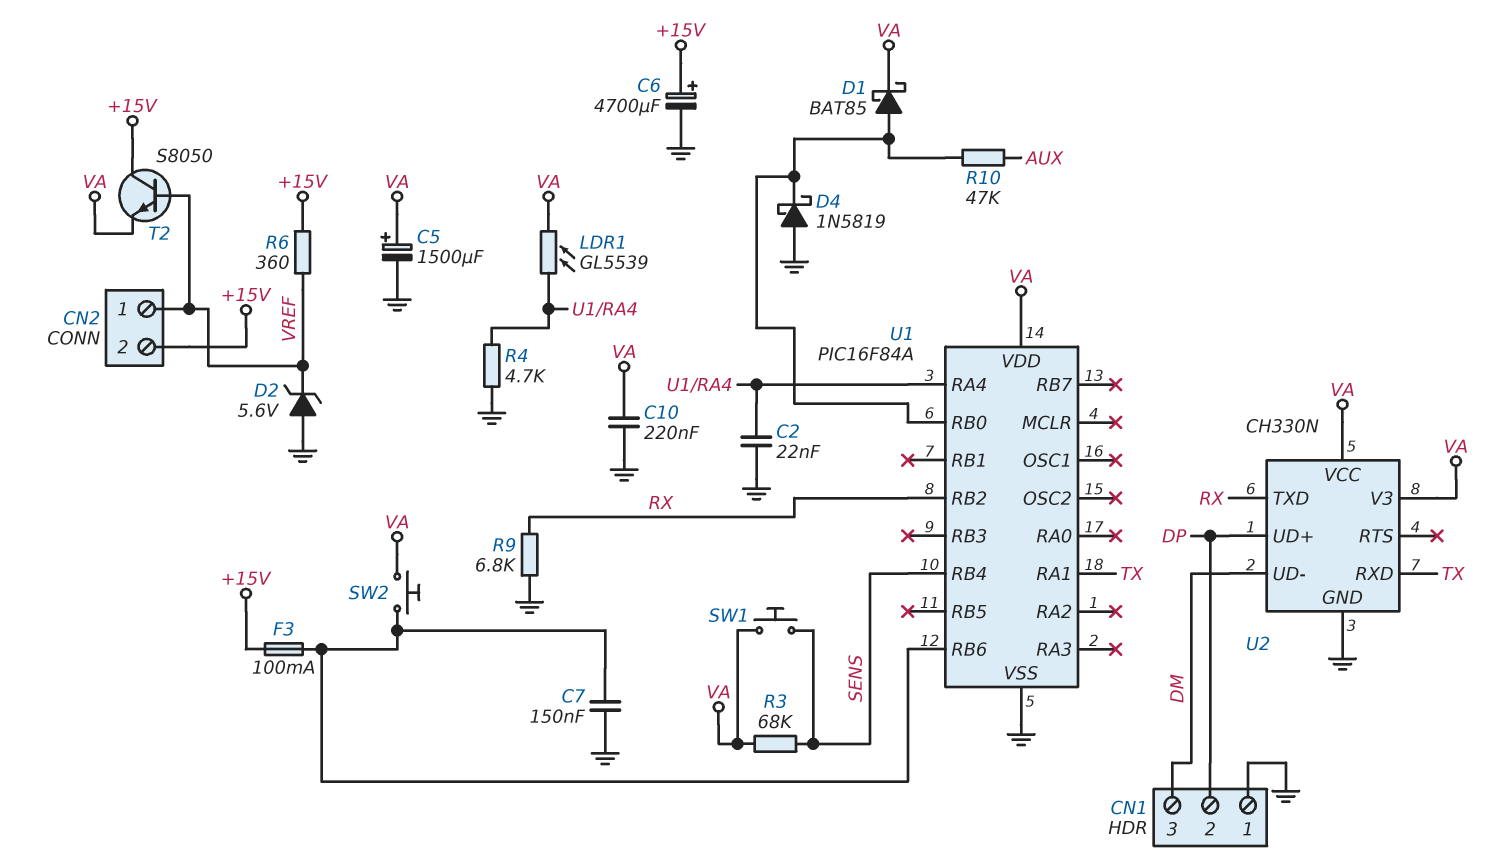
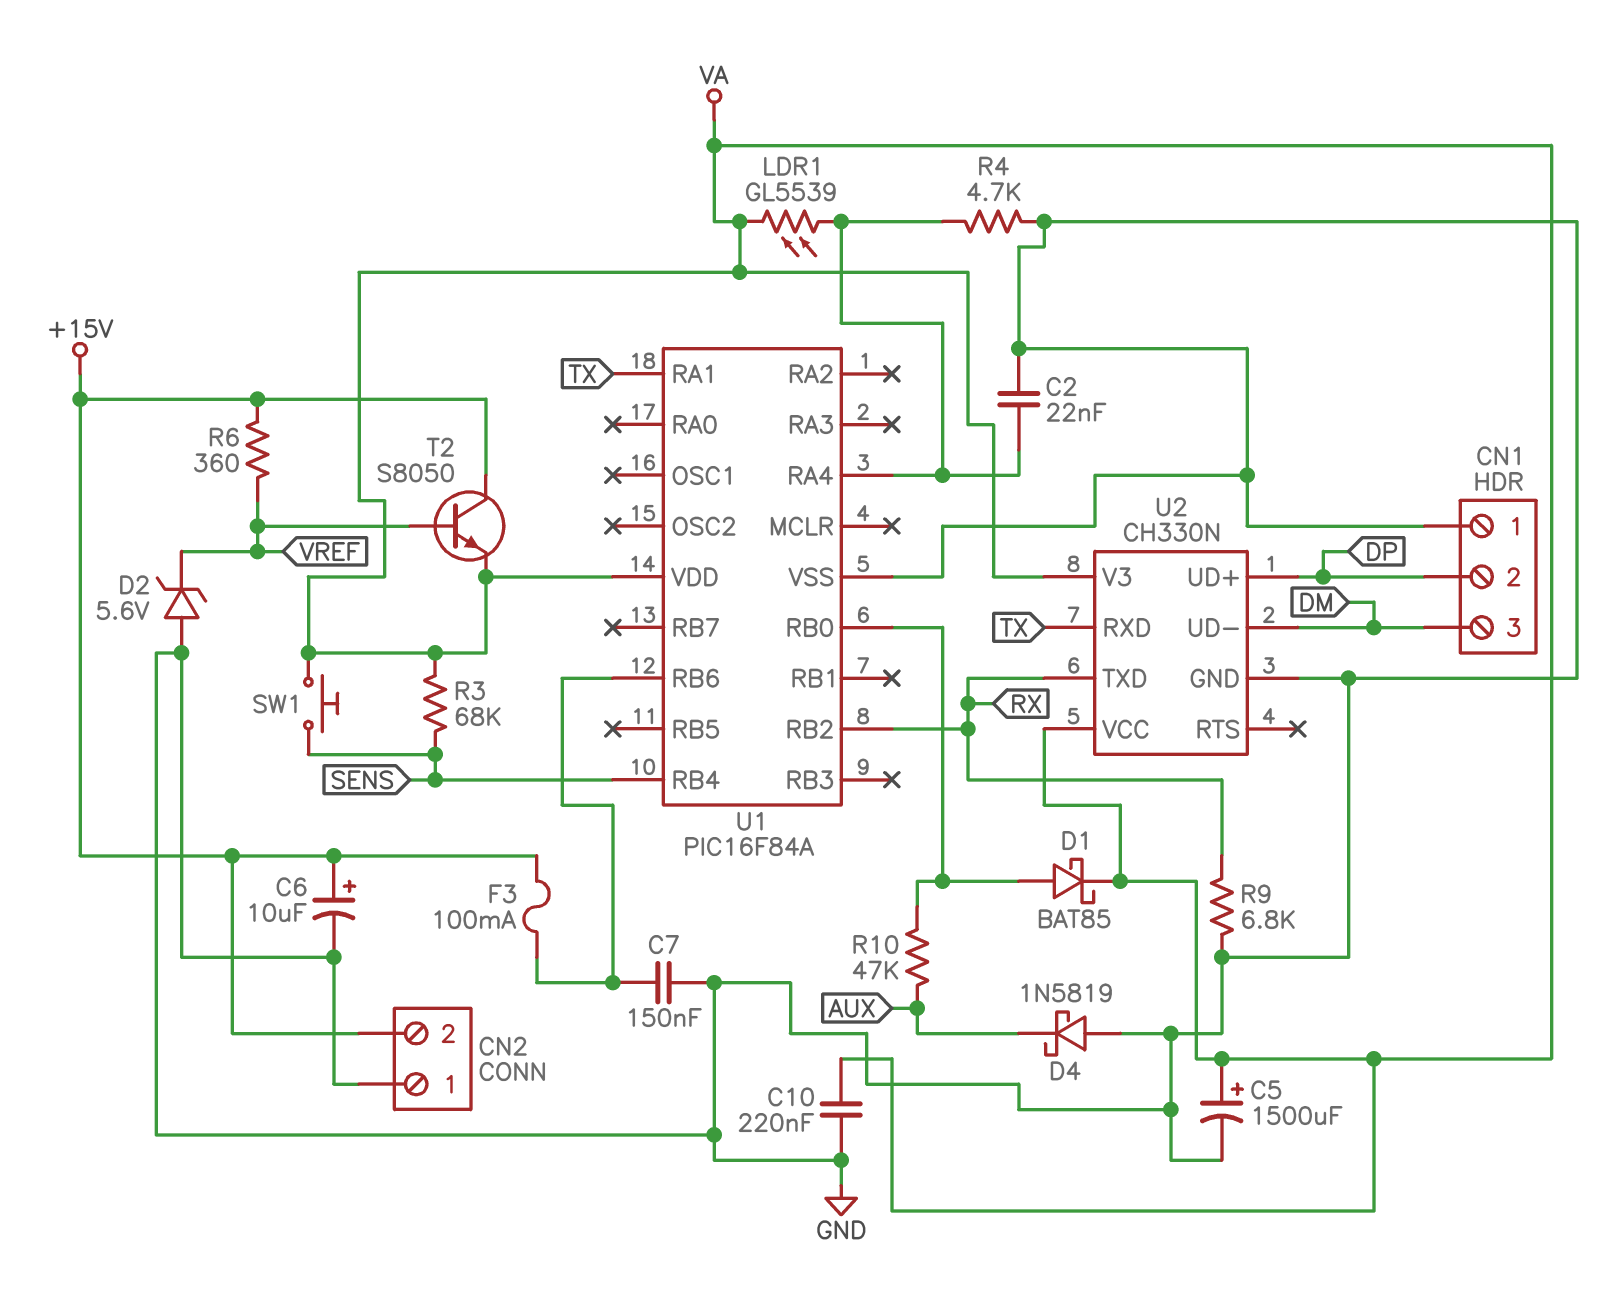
C6: 4700uF (plus +15V, minus GND) -> 10uF (plus +15V, minus GND)
CN2 pin 1: VREF -> GND
D4: schottky 1N5819 (A GND, K U1/RB0) -> schottky 1N5819 (A GND, K AUX)
SW2: button (U1/RB6, VA) -> none

